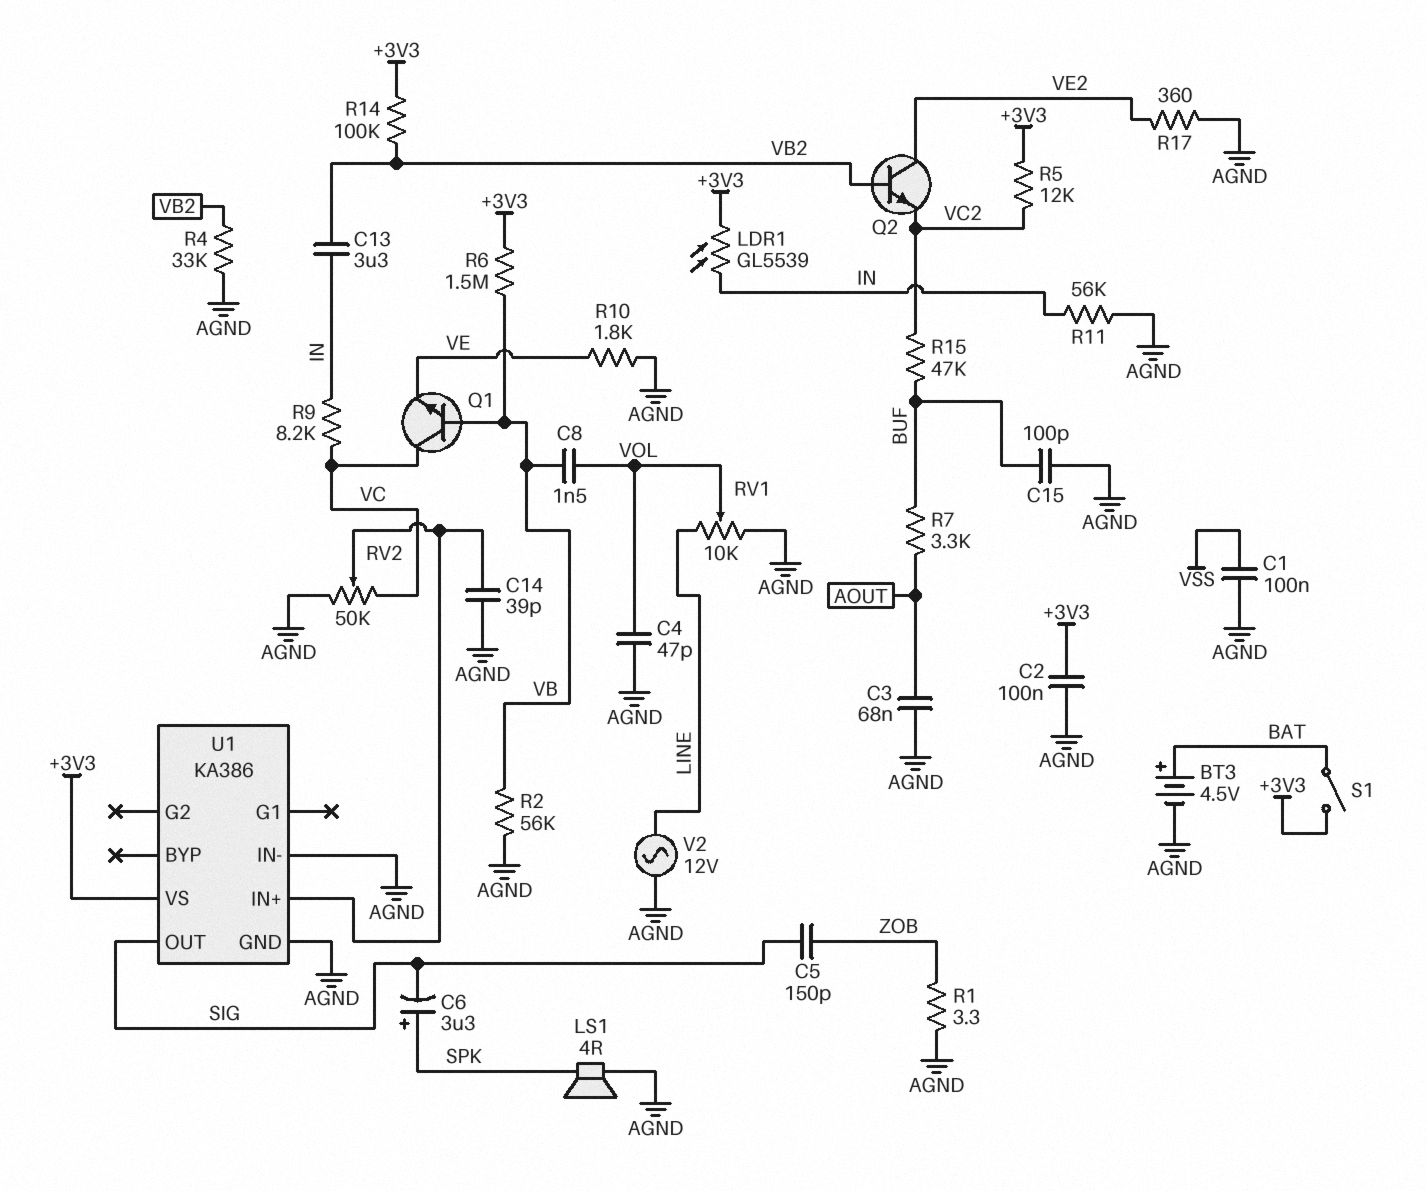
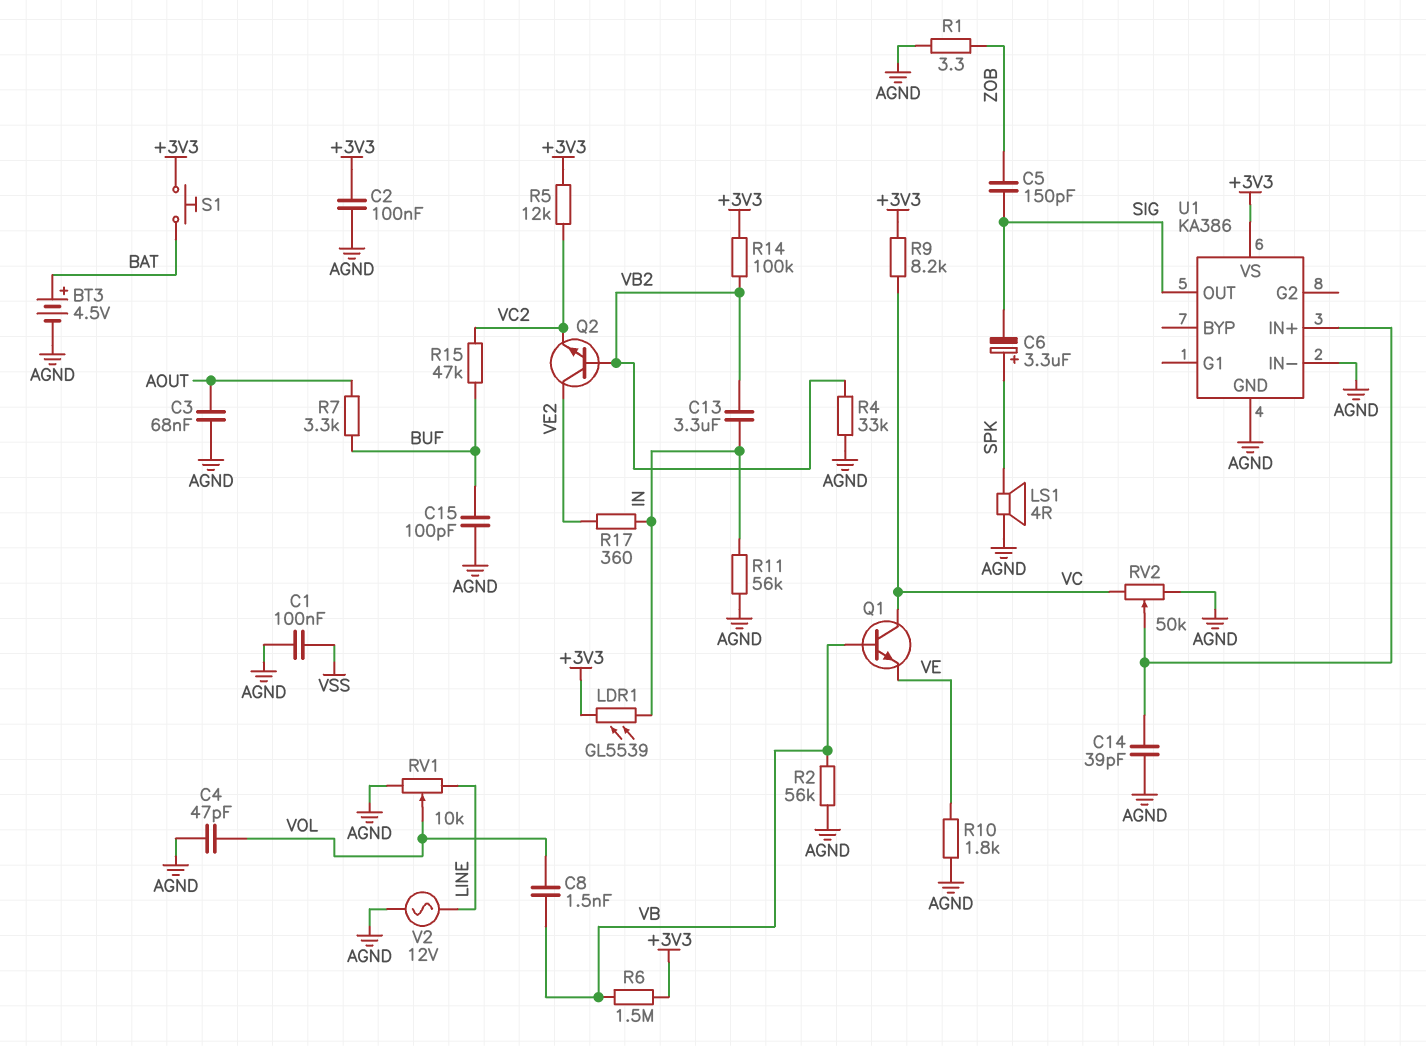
R9: 8.2k (IN, VC) -> 8.2k (+3V3, VC)
R17: 360 (AGND, VE2) -> 360 (IN, VE2)
S1: switch (+3V3, BAT) -> button (+3V3, BAT)

